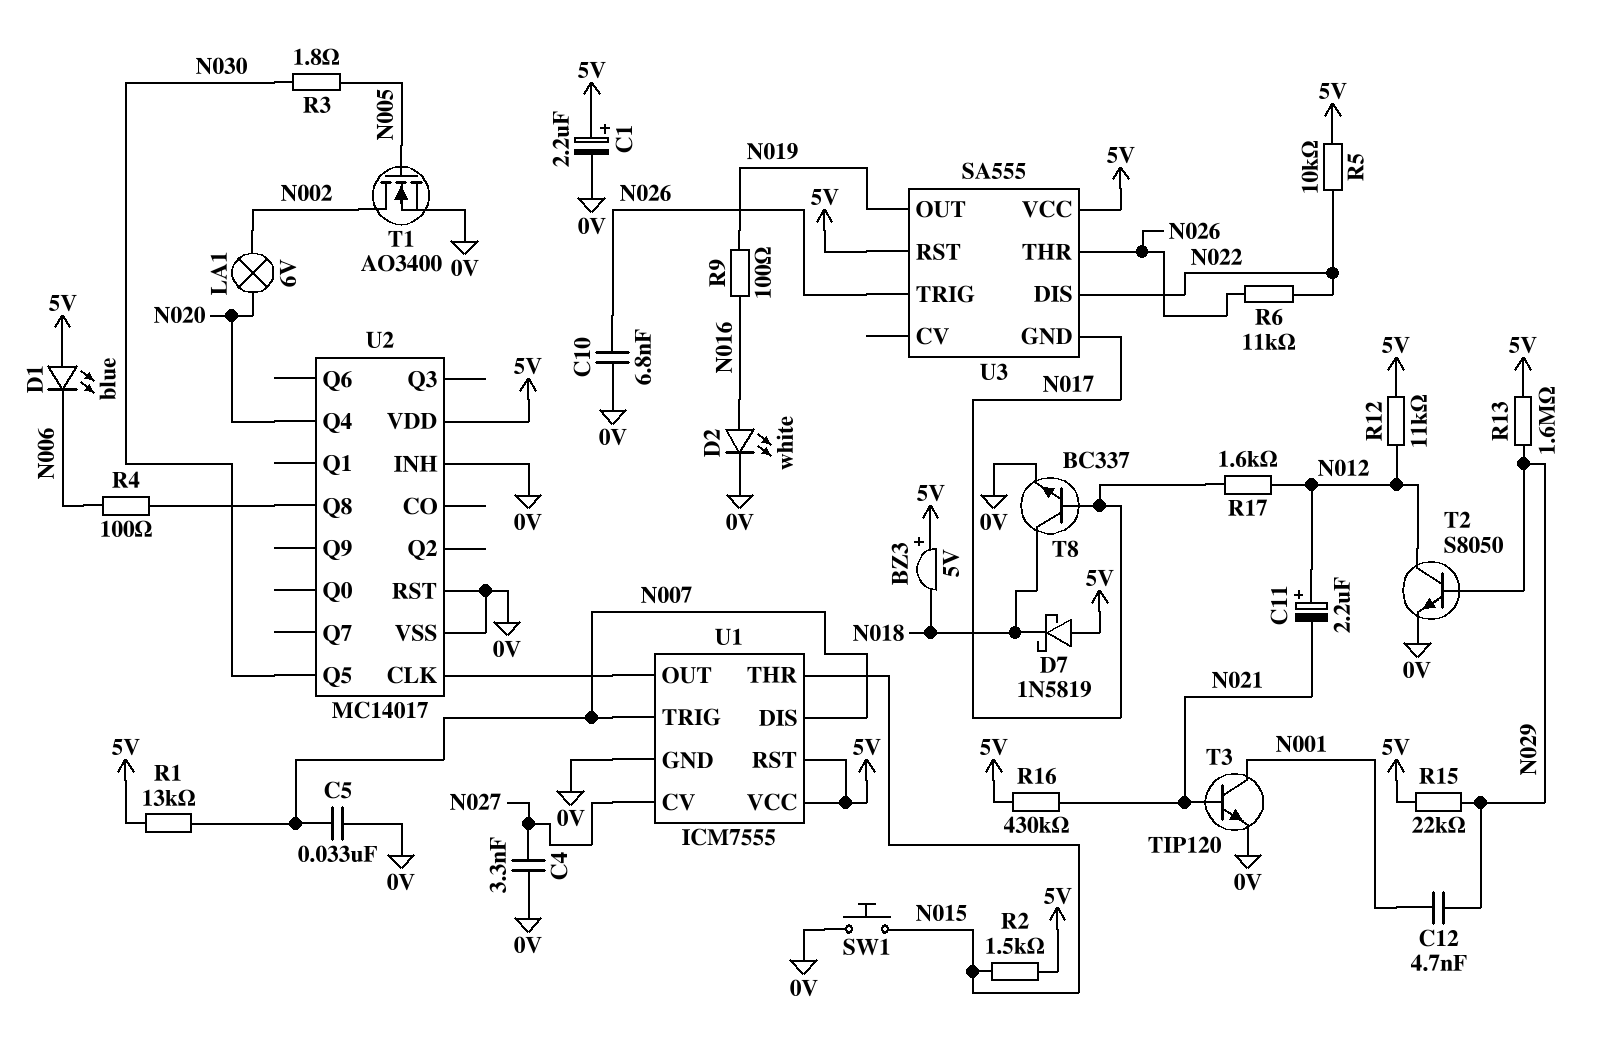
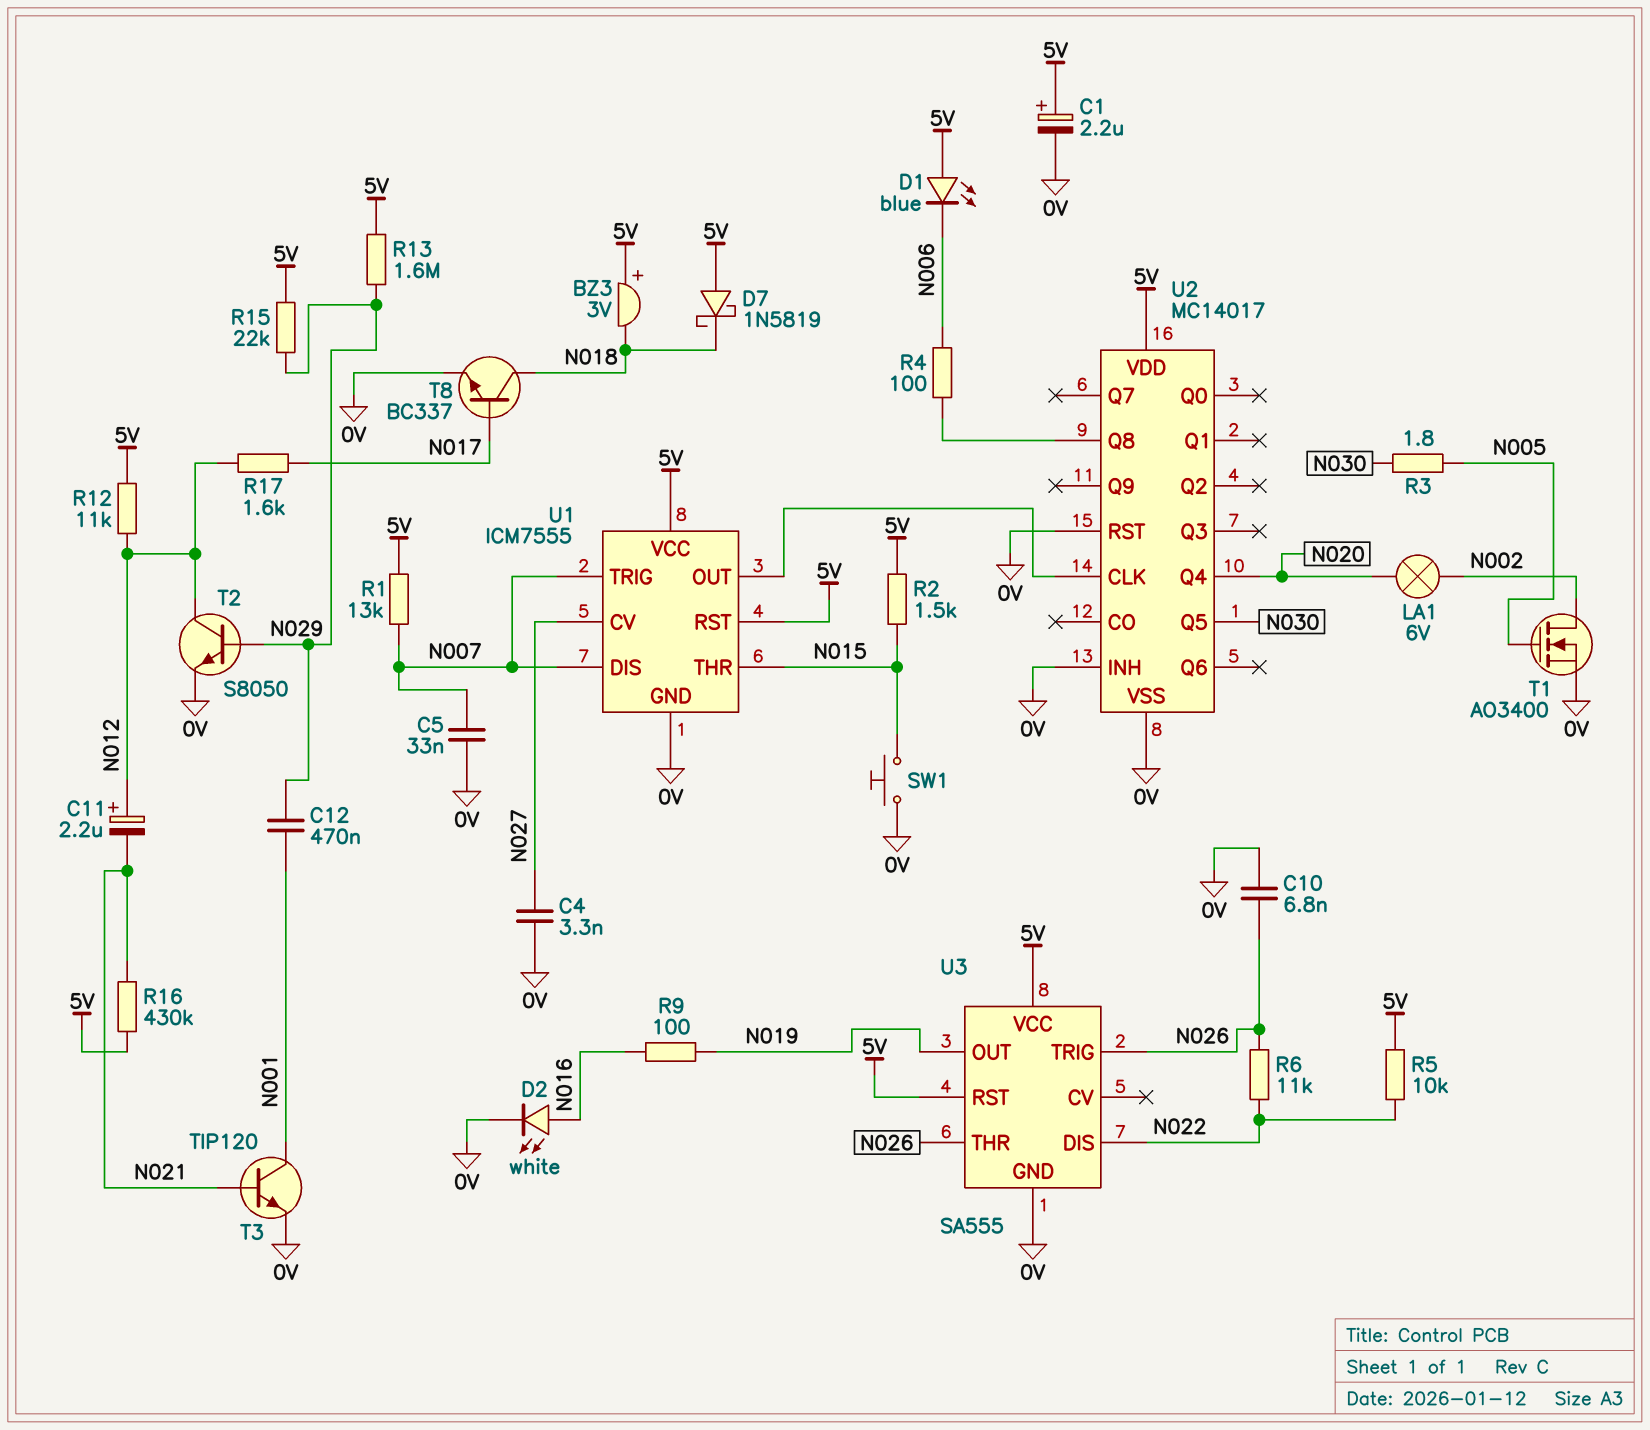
BZ3: buzzer 5V (plus 5V, minus N018) -> buzzer 3V (plus 5V, minus N018)
C12: 4.7nF (N001, N029) -> 470nF (N001, N029)
U3 pin GND: N017 -> 0V

